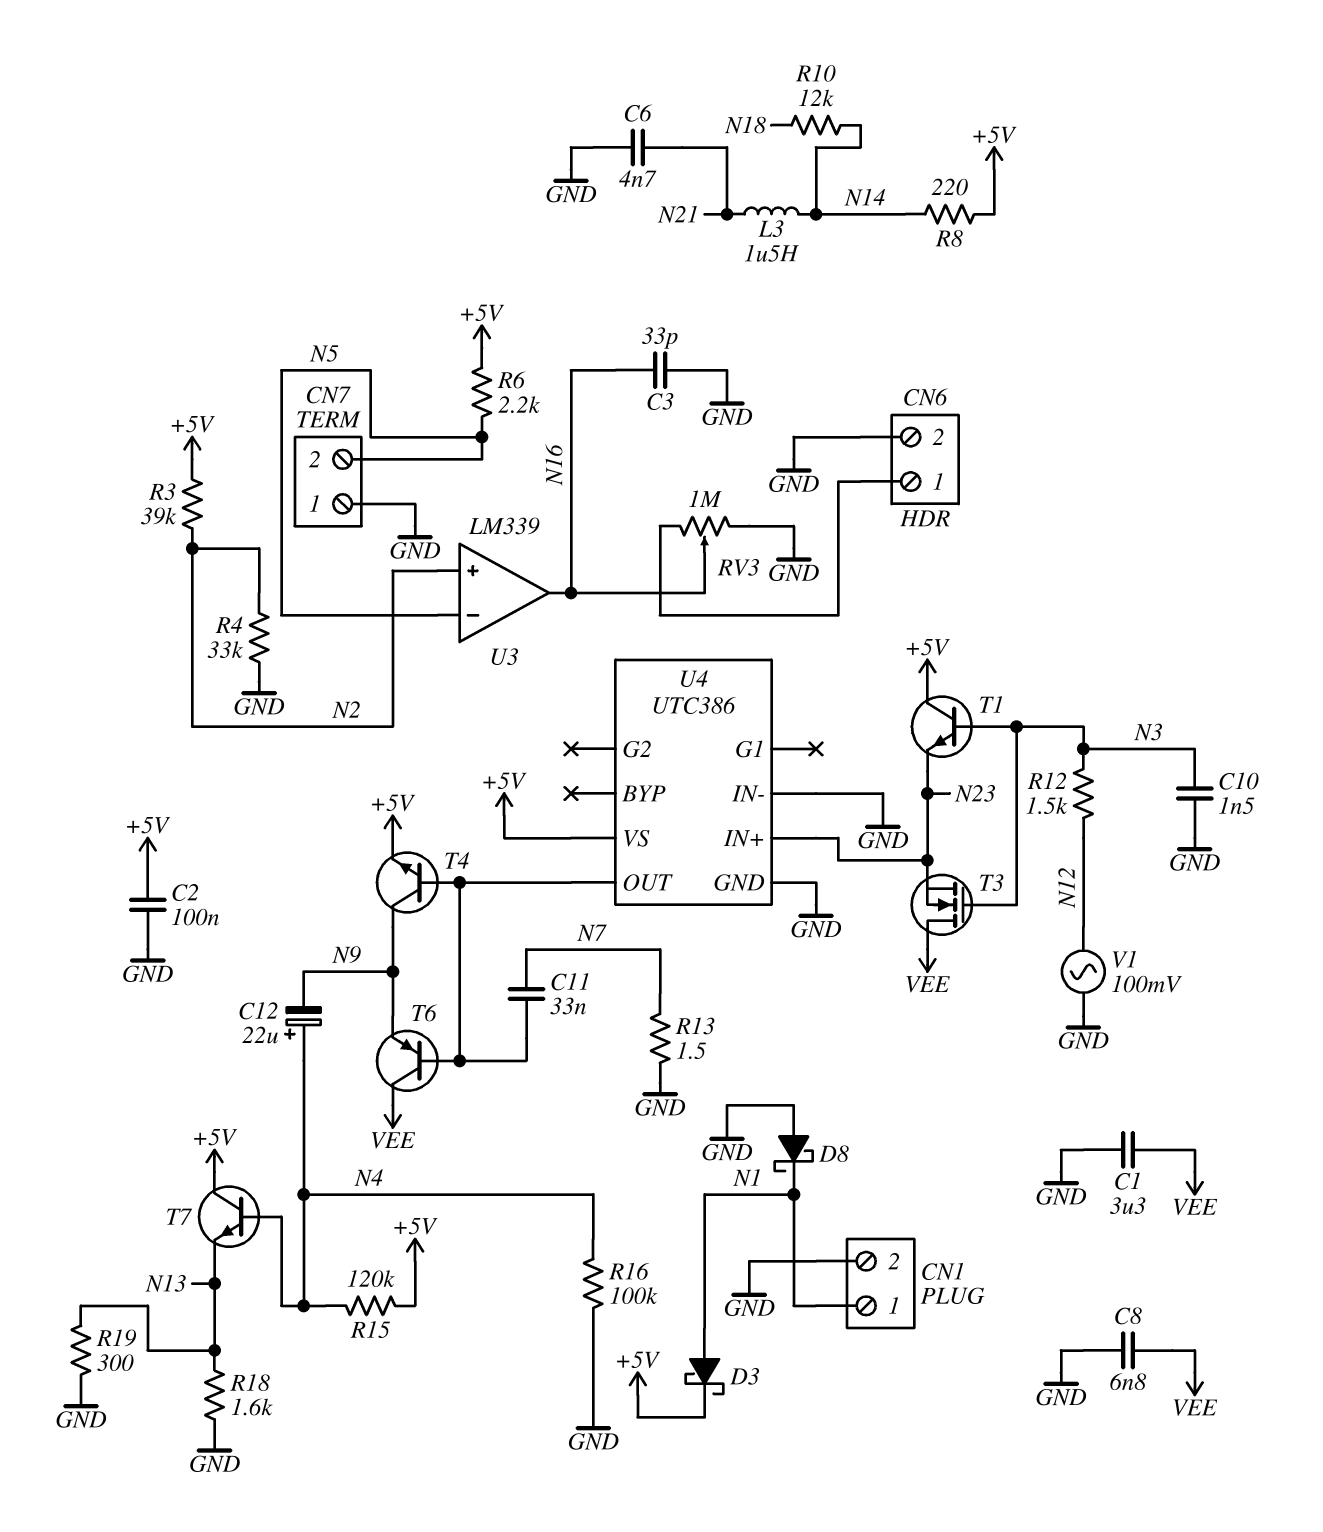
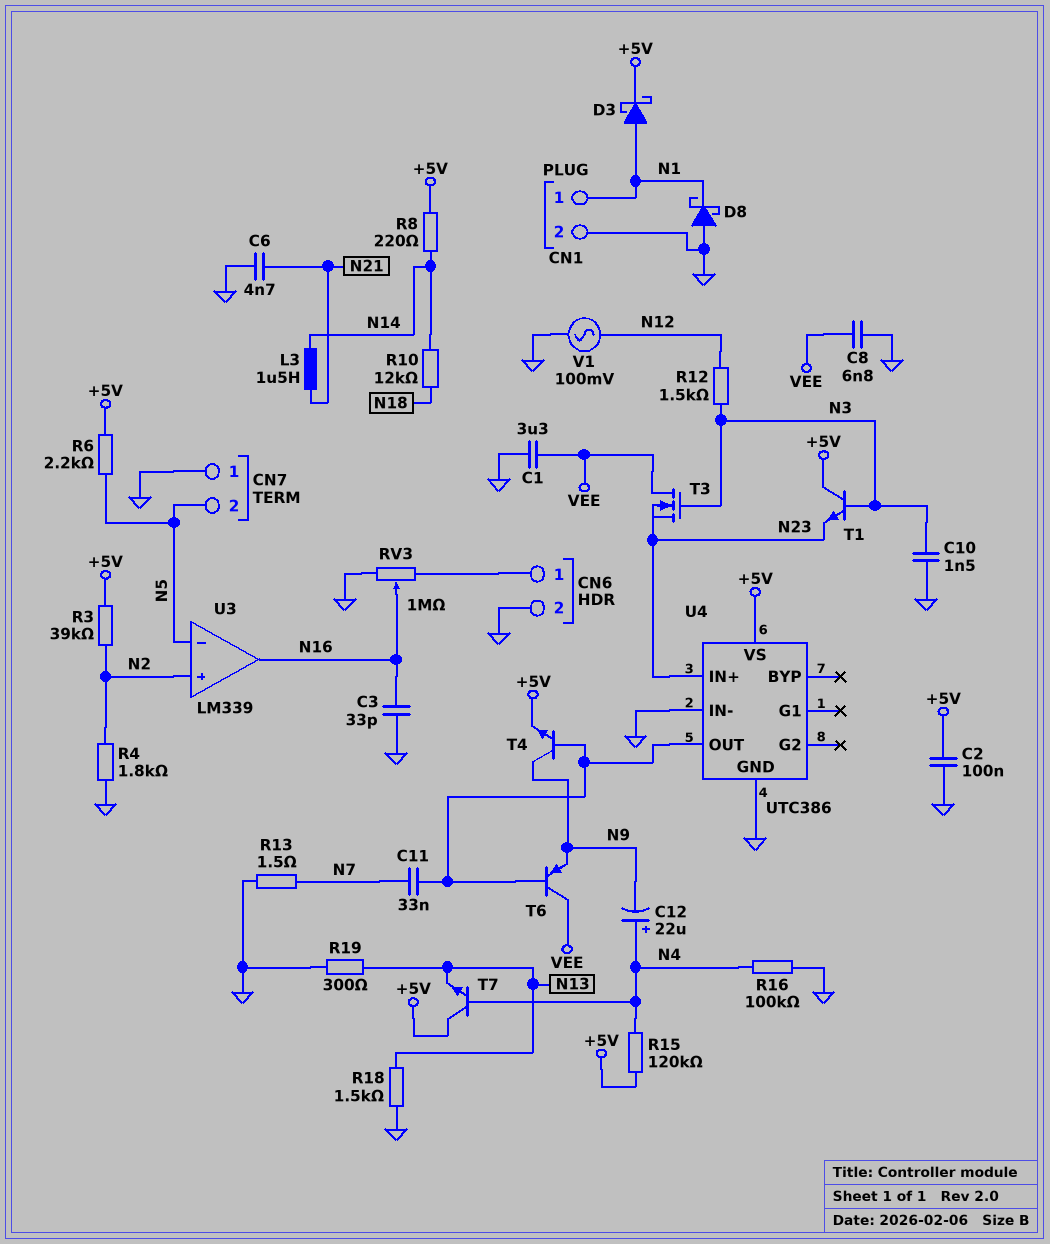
R4: 33k (GND, N2) -> 1.8k (GND, N2)
R18: 1.6k (GND, N13) -> 1.5k (GND, N13)

